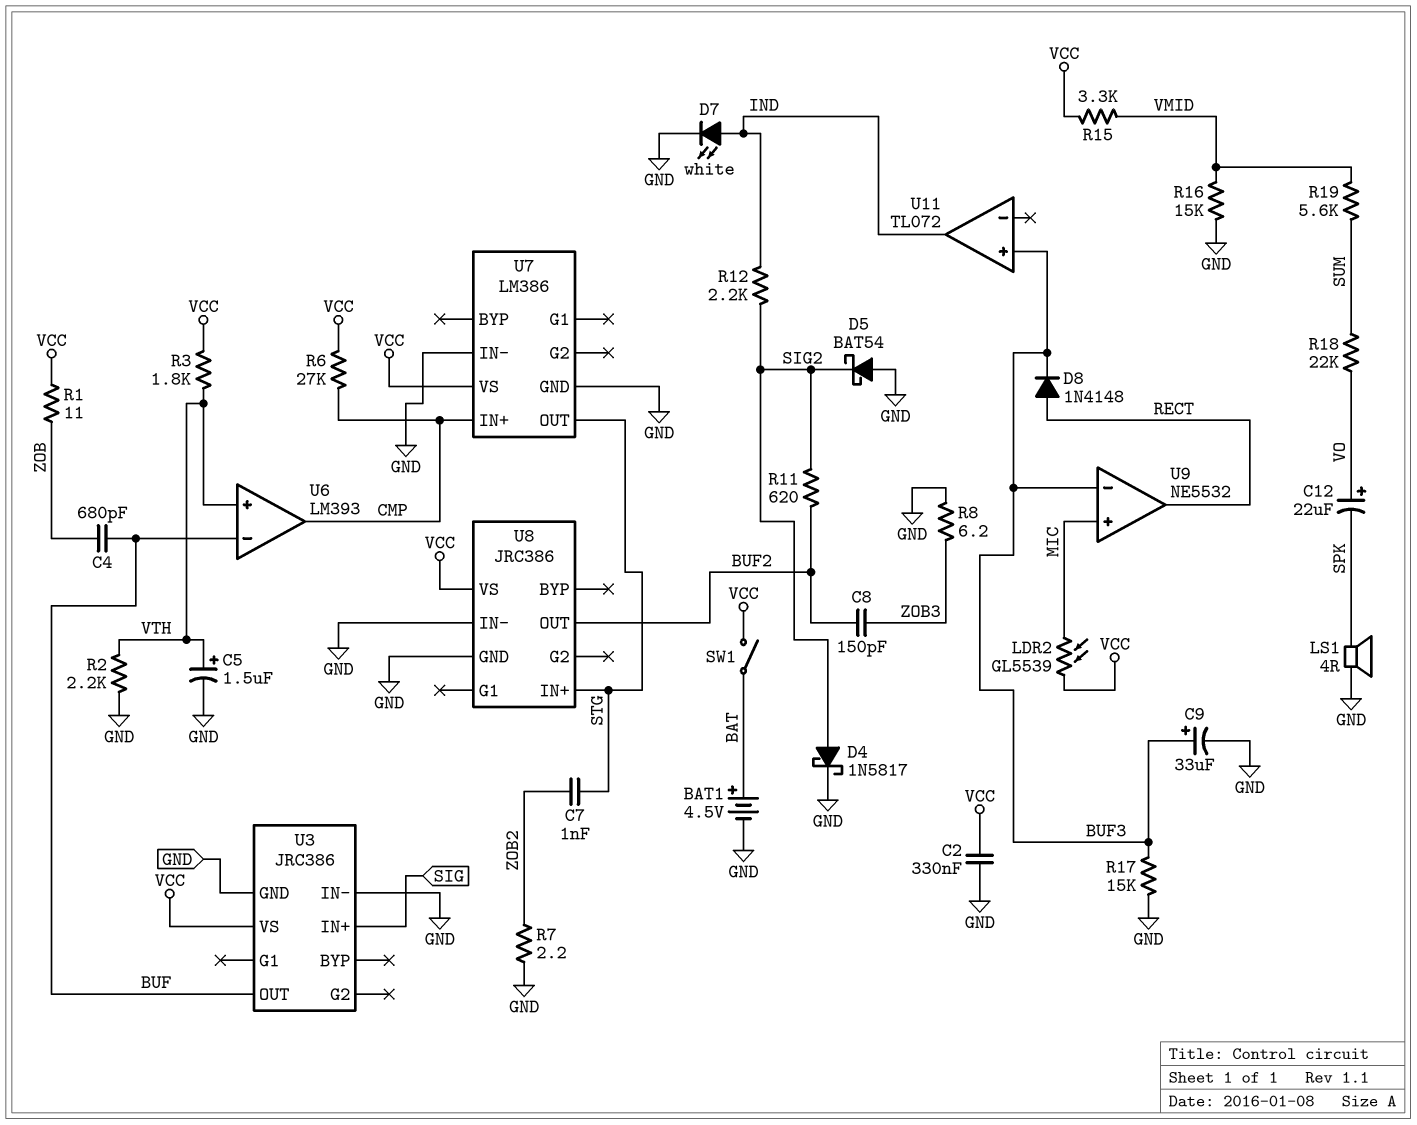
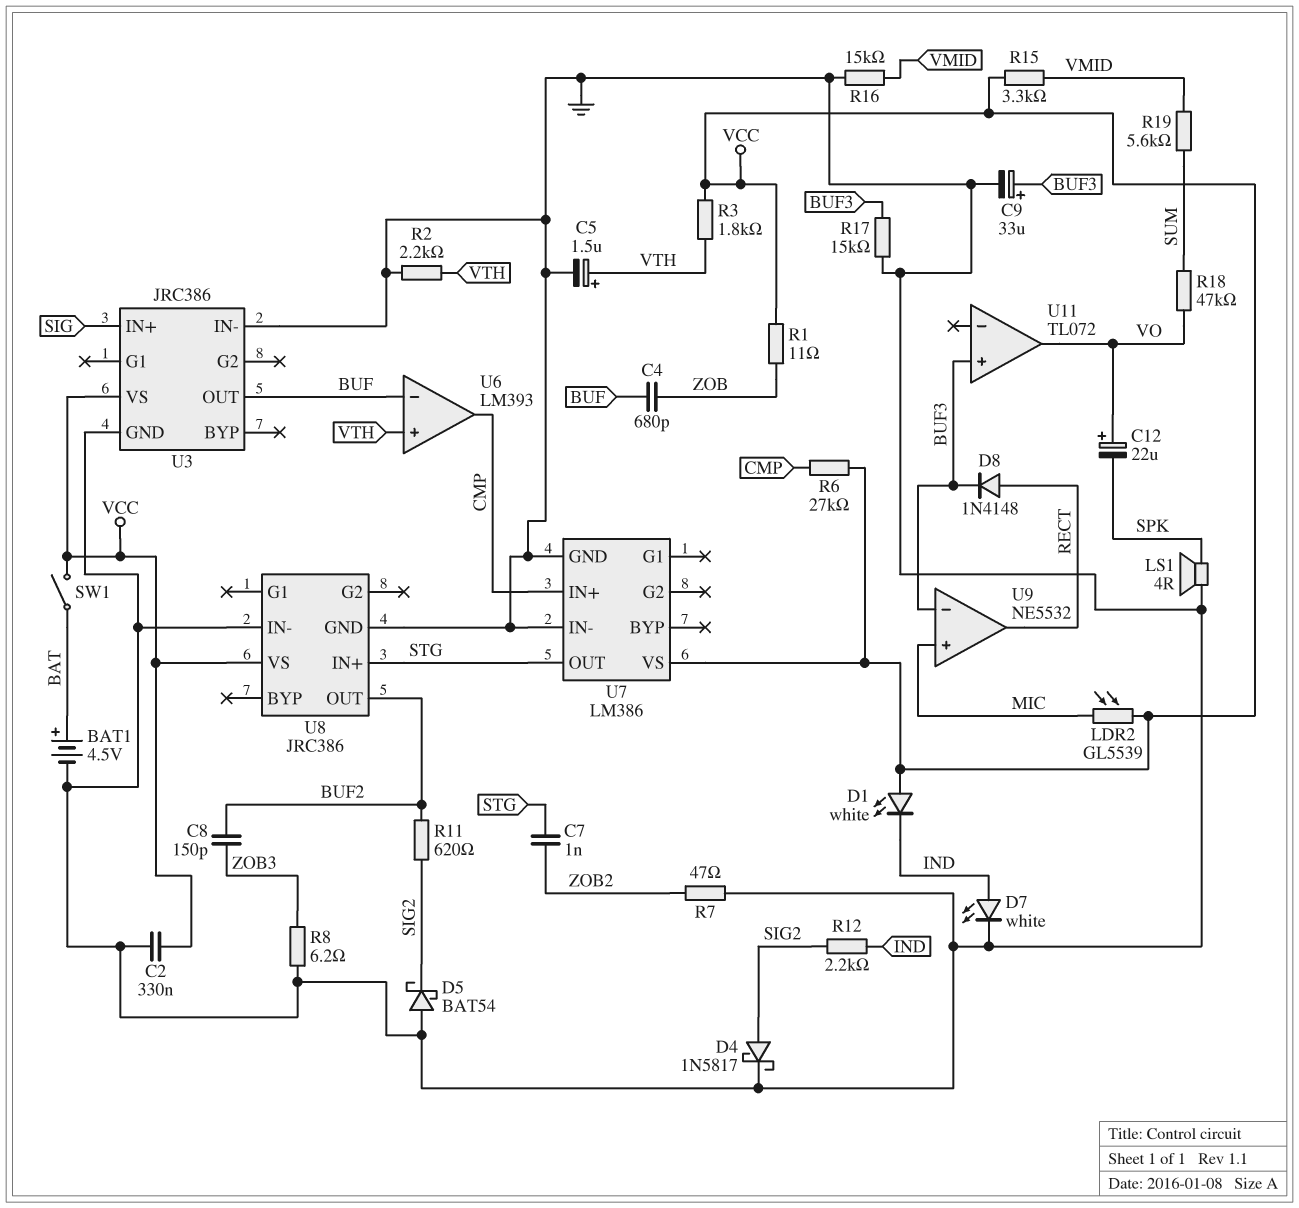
D1: none -> LED white (A VCC, K IND)
R7: 2.2 (GND, ZOB2) -> 47 (GND, ZOB2)
R18: 22k (SUM, VO) -> 47k (SUM, VO)
U11 pin out: IND -> VO

